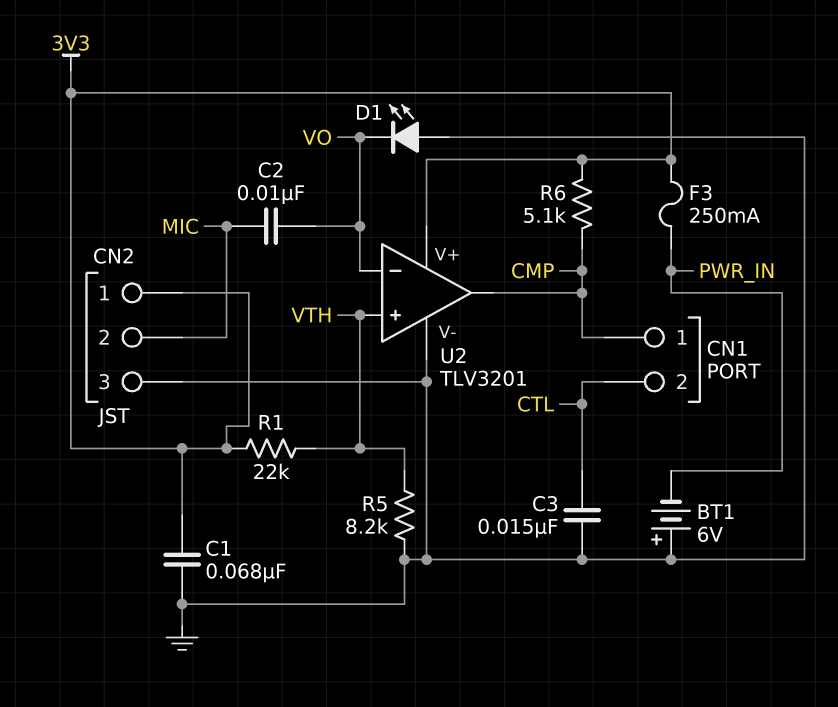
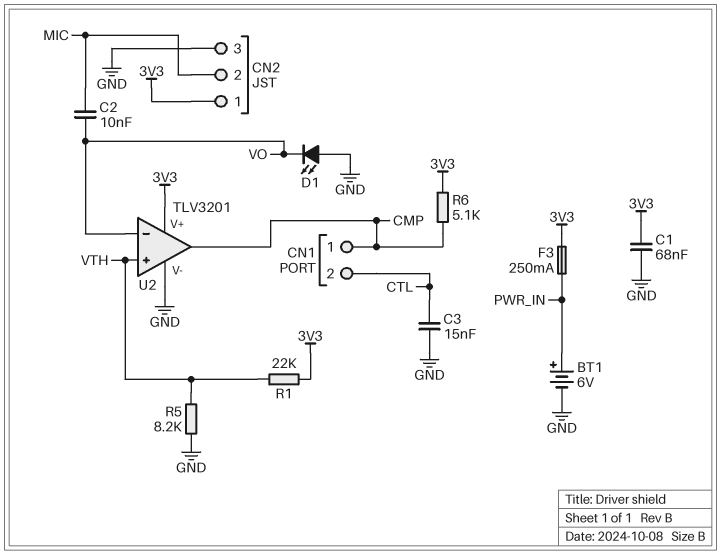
BT1: 6V (plus GND, minus PWR_IN) -> 6V (plus PWR_IN, minus GND)

